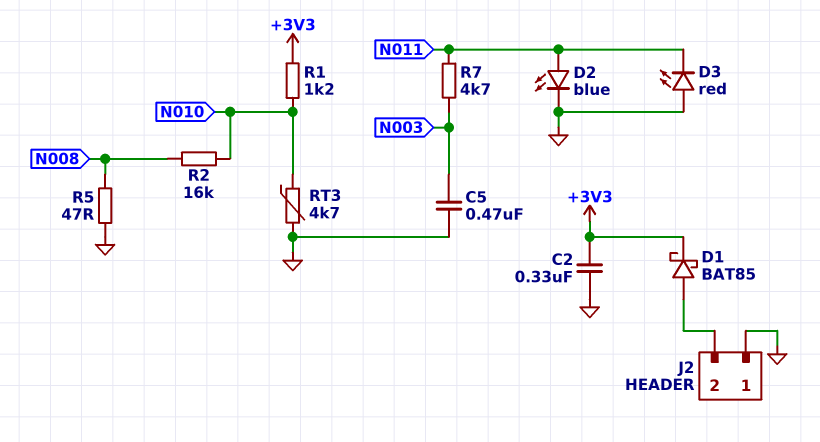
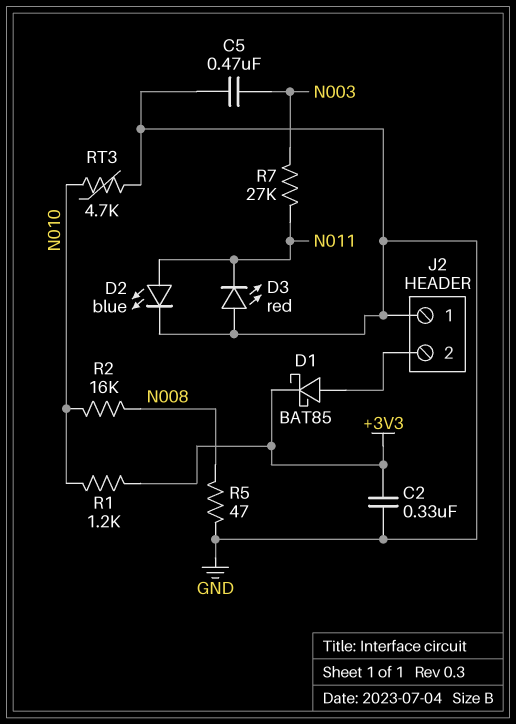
R7: 4.7k (N003, N011) -> 27k (N003, N011)

